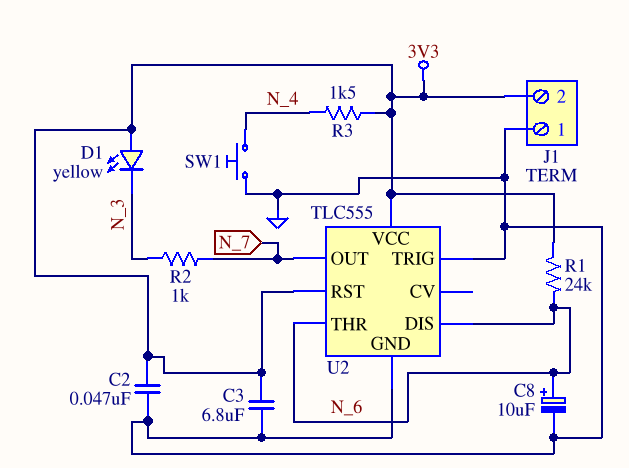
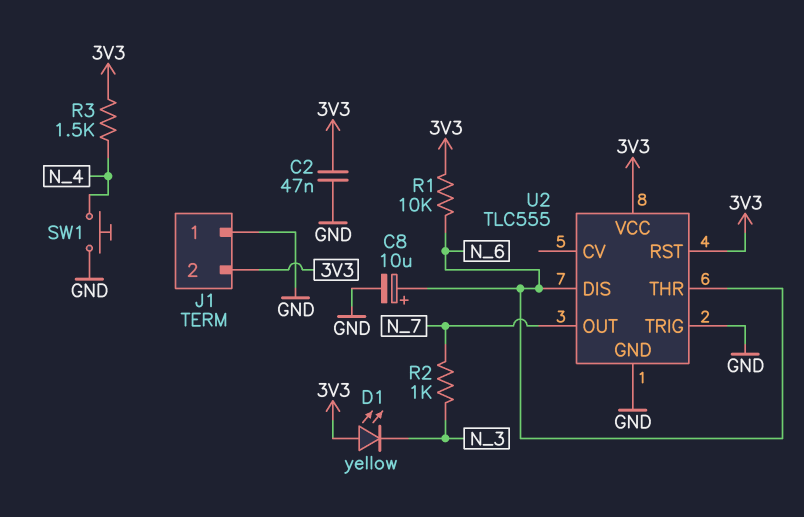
C3: 6.8uF (3V3, GND) -> none
R1: 24k (3V3, N_6) -> 10k (3V3, N_6)

